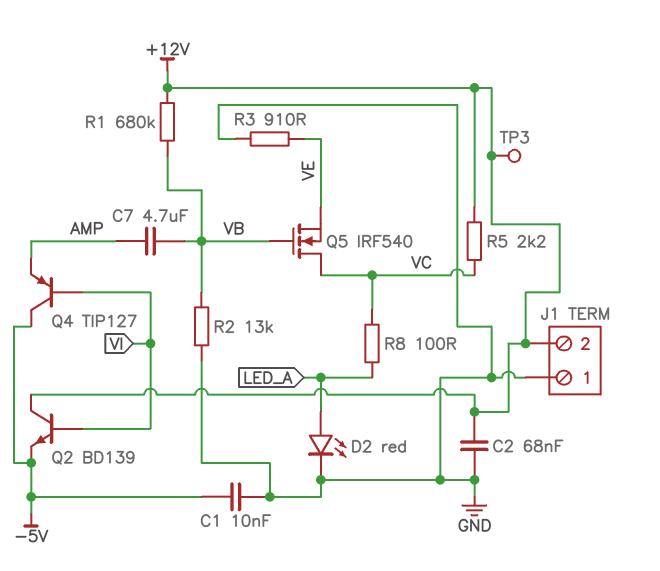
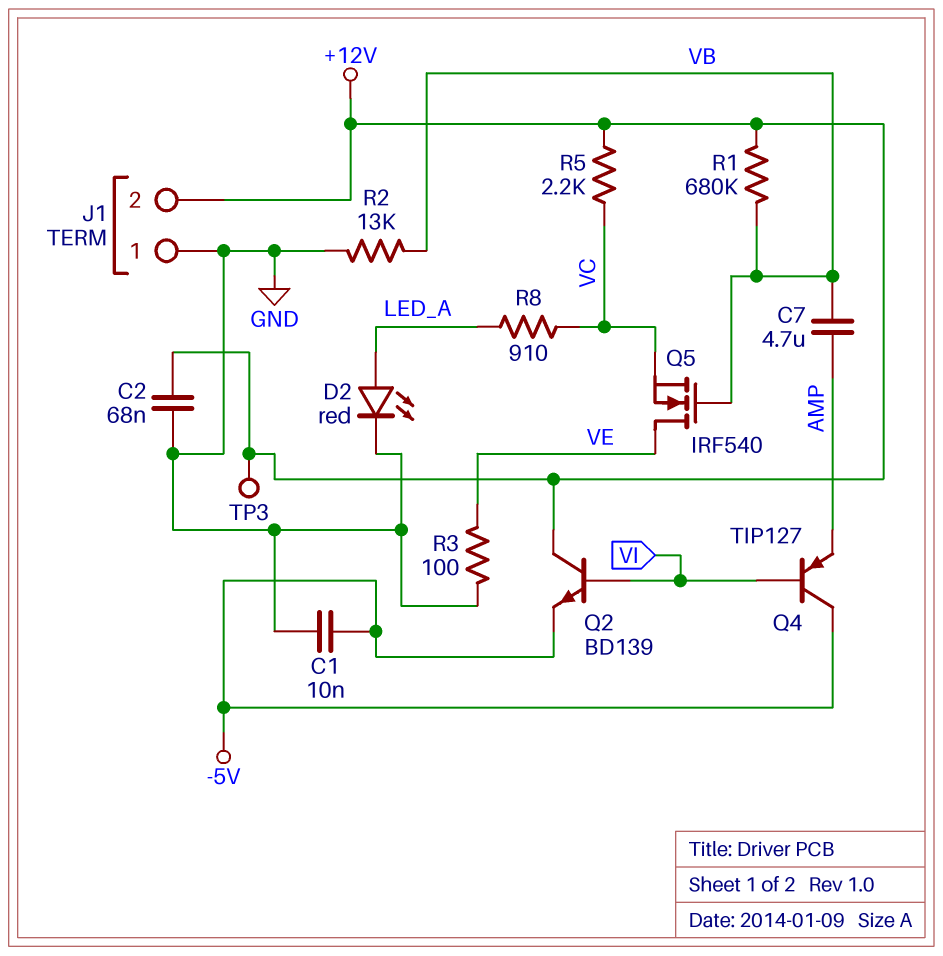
Q5: NMOS IRF540 (G VB, D VC, S VE) -> NMOS IRF540 (G VB, D VE, S VC)
R3: 910 (GND, VE) -> 100 (GND, VE)
R8: 100 (LED_A, VC) -> 910 (LED_A, VC)

